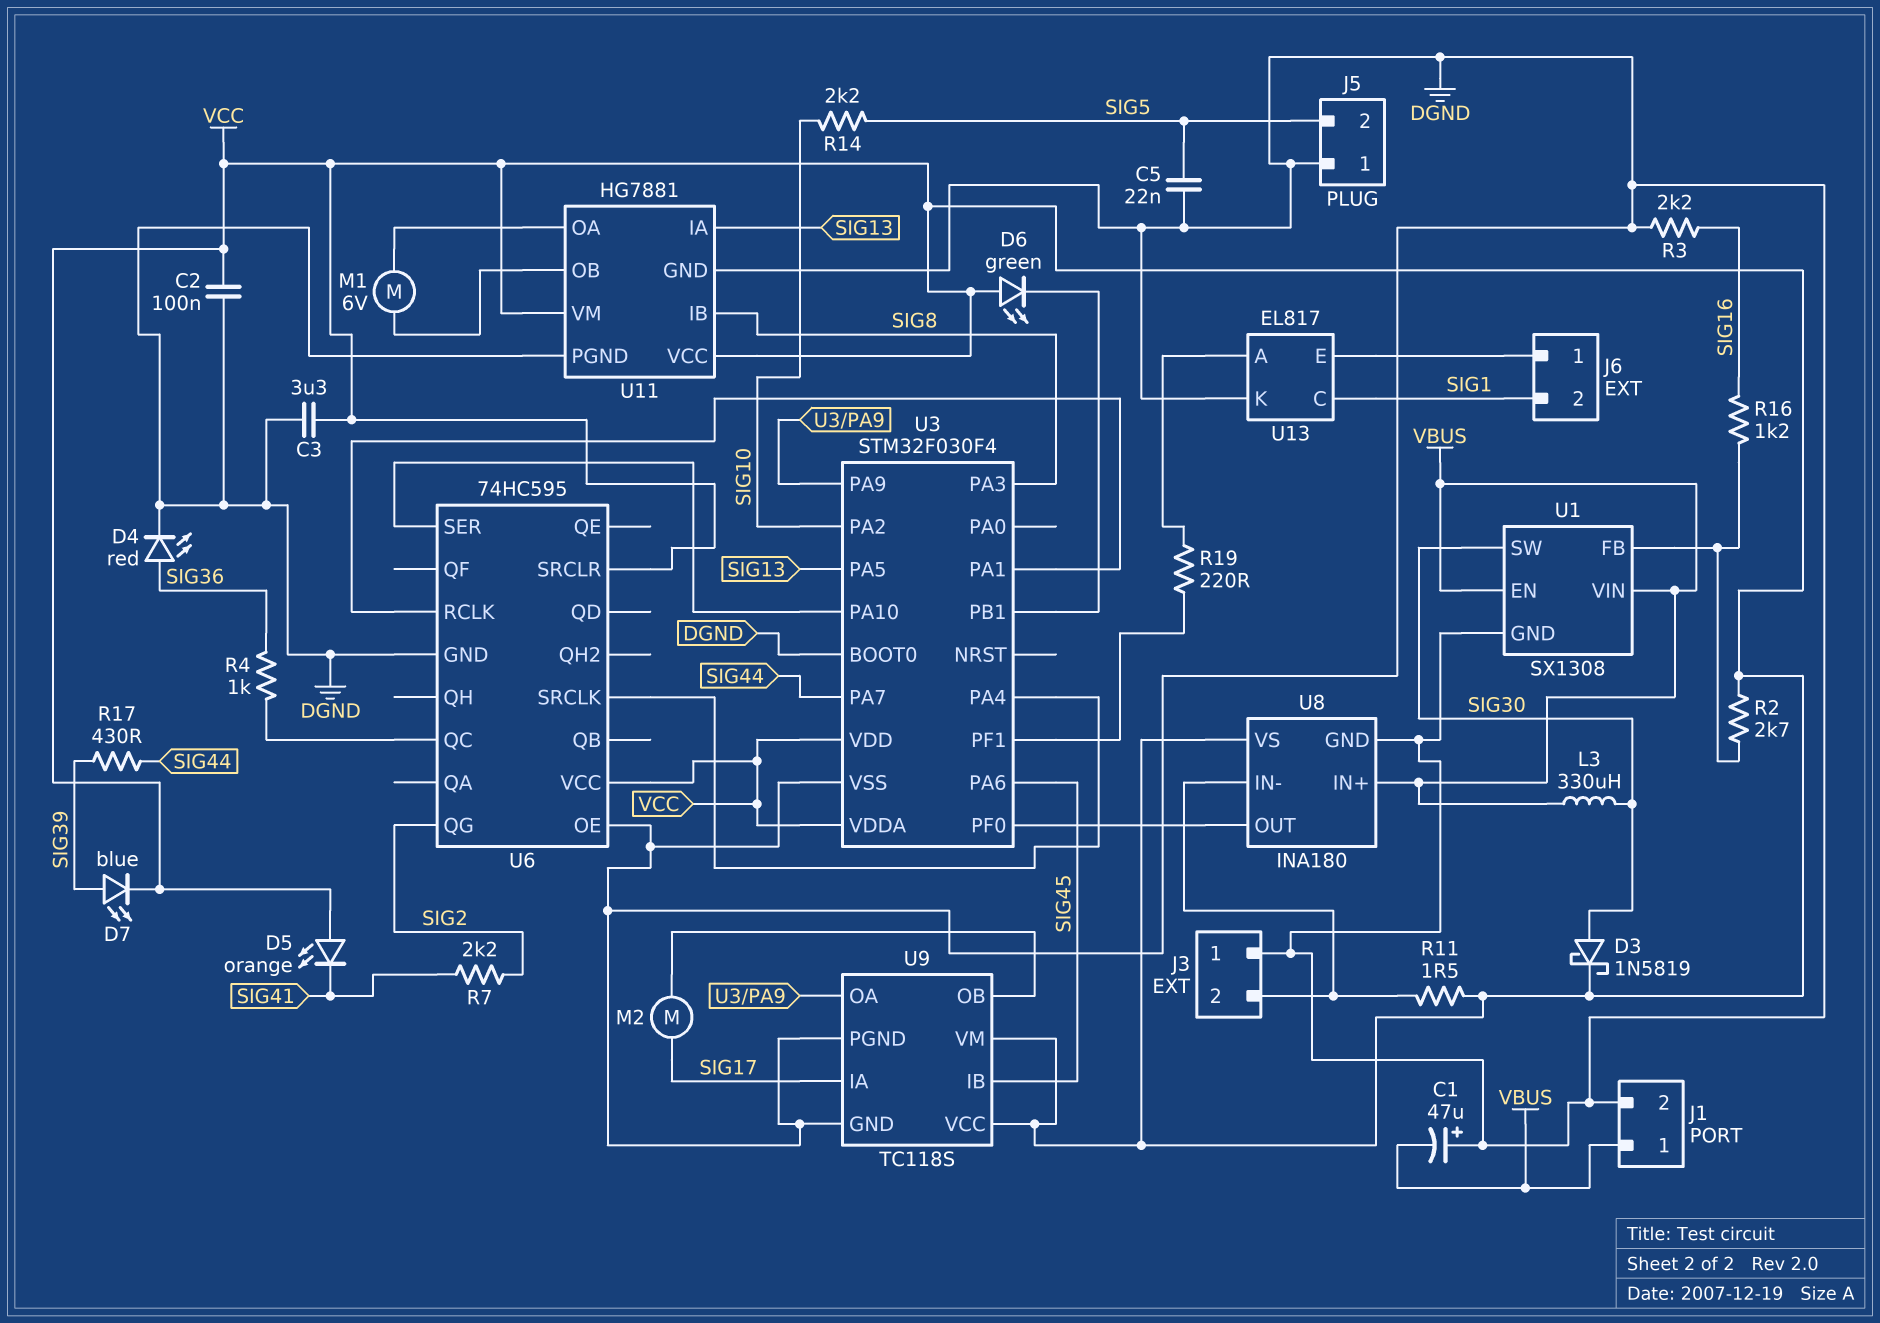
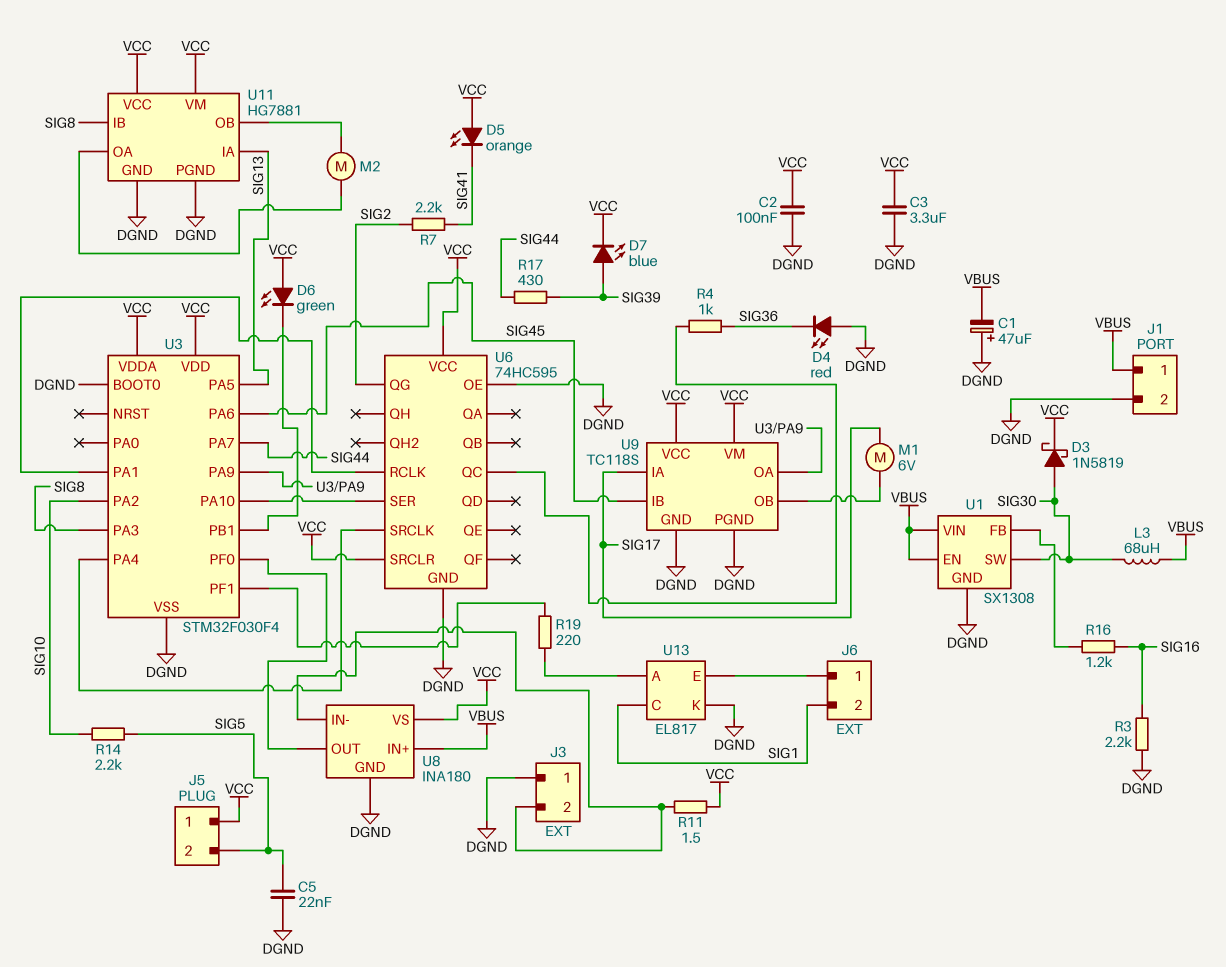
D4: LED red (A SIG36, K DGND) -> LED red (A DGND, K SIG36)
J5 pin 1: DGND -> VCC
L3: 330uH (SIG30, VBUS) -> 68uH (SIG30, VBUS)
M1: motor 6V (U11/OA, U11/OB) -> motor 6V (SIG17, U9/OB)
M2: motor (SIG17, U9/OB) -> motor (U11/OA, U11/OB)
R2: 2.7k (U1/FB, VCC) -> none

